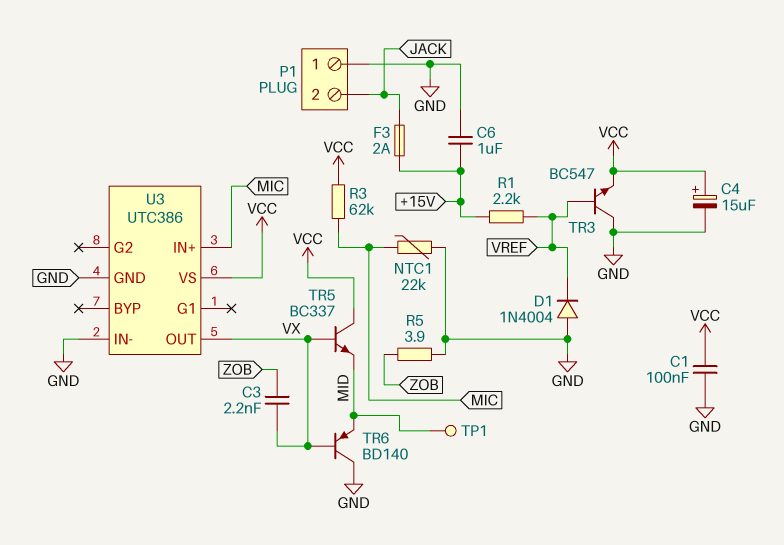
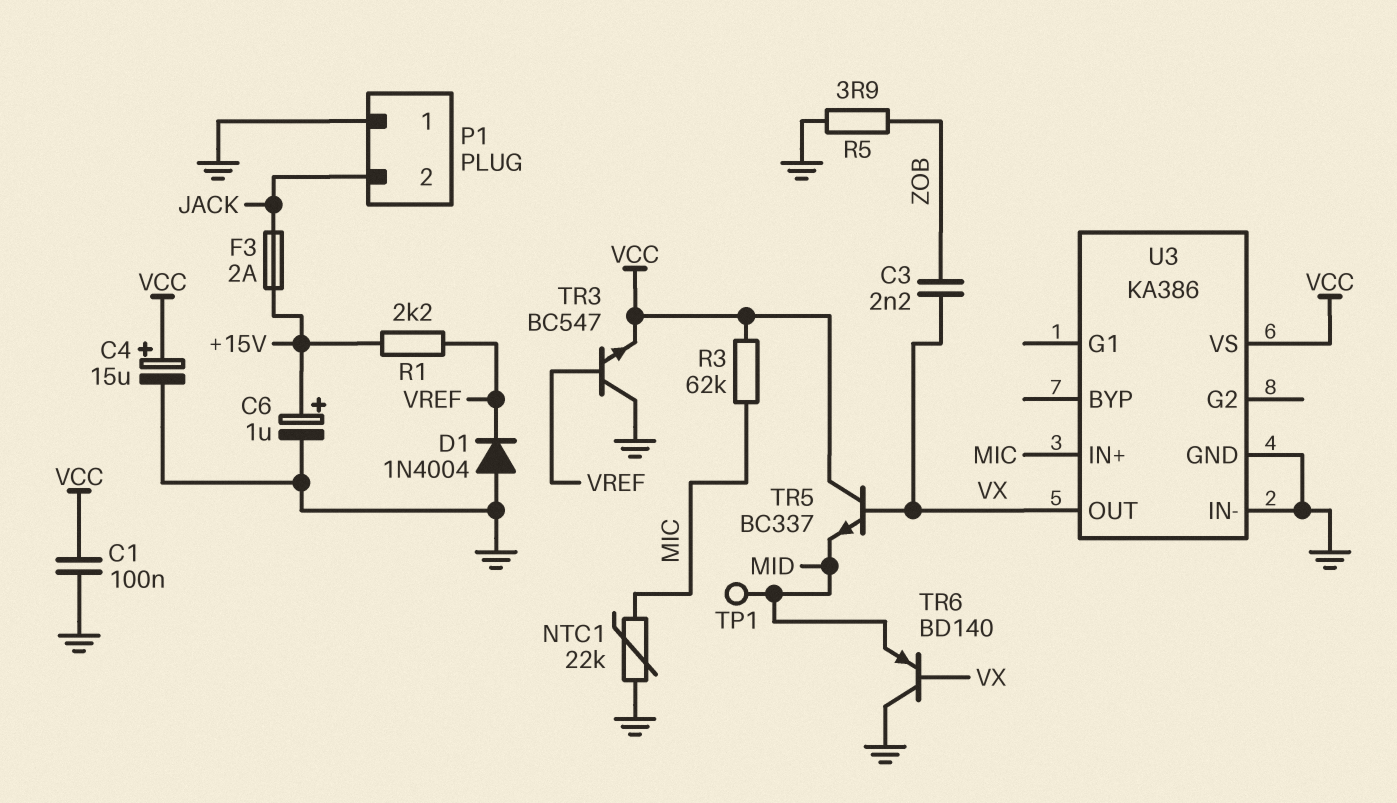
C6: 1uF (+15V, GND) -> 1uF (plus +15V, minus GND)
U3: UTC386 -> KA386

